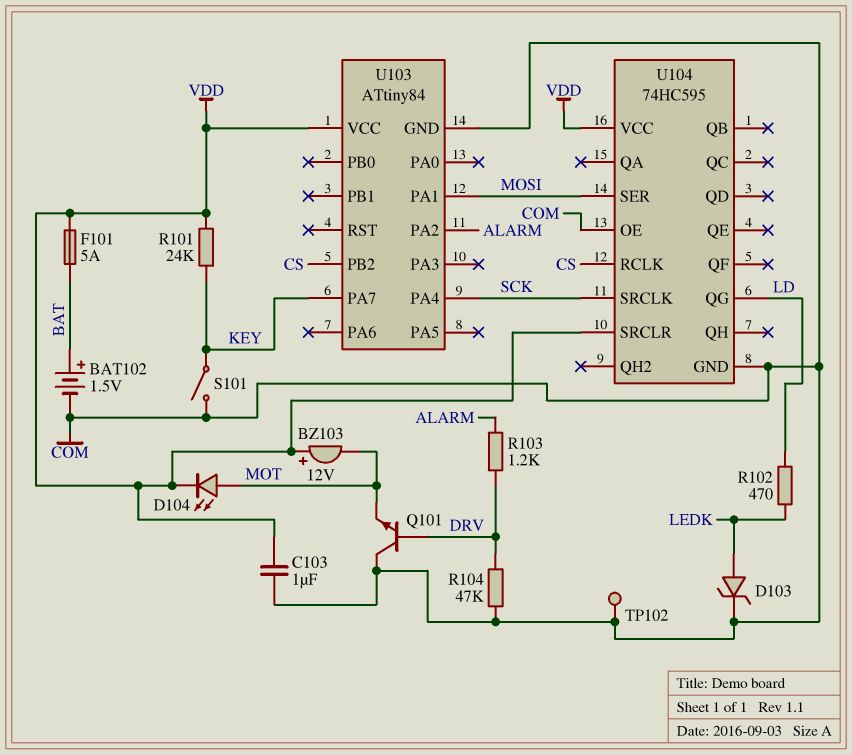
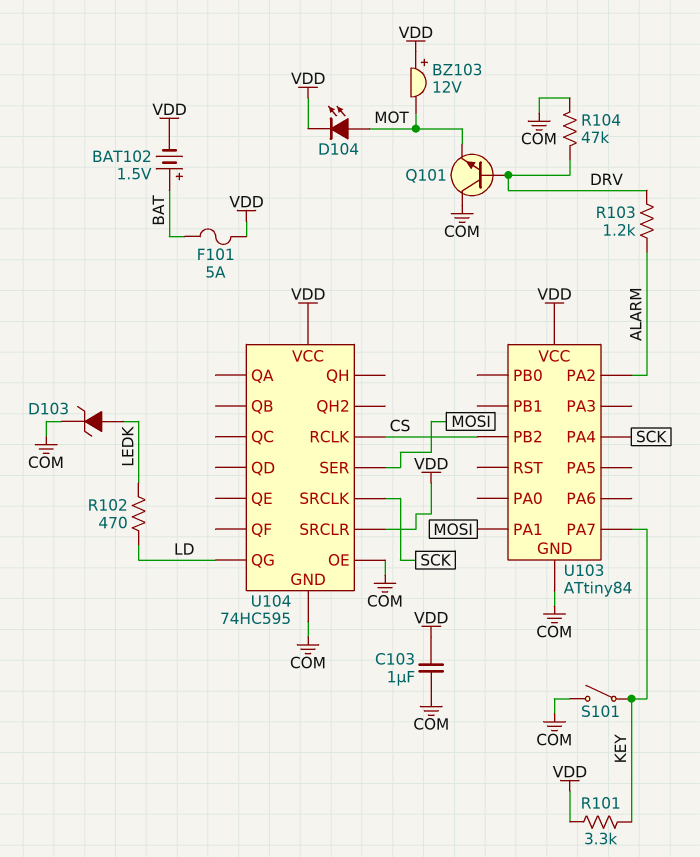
BAT102: 1.5V (plus BAT, minus COM) -> 1.5V (plus BAT, minus VDD)
R101: 24k (KEY, VDD) -> 3.3k (KEY, VDD)
TP102: test point (COM) -> none

